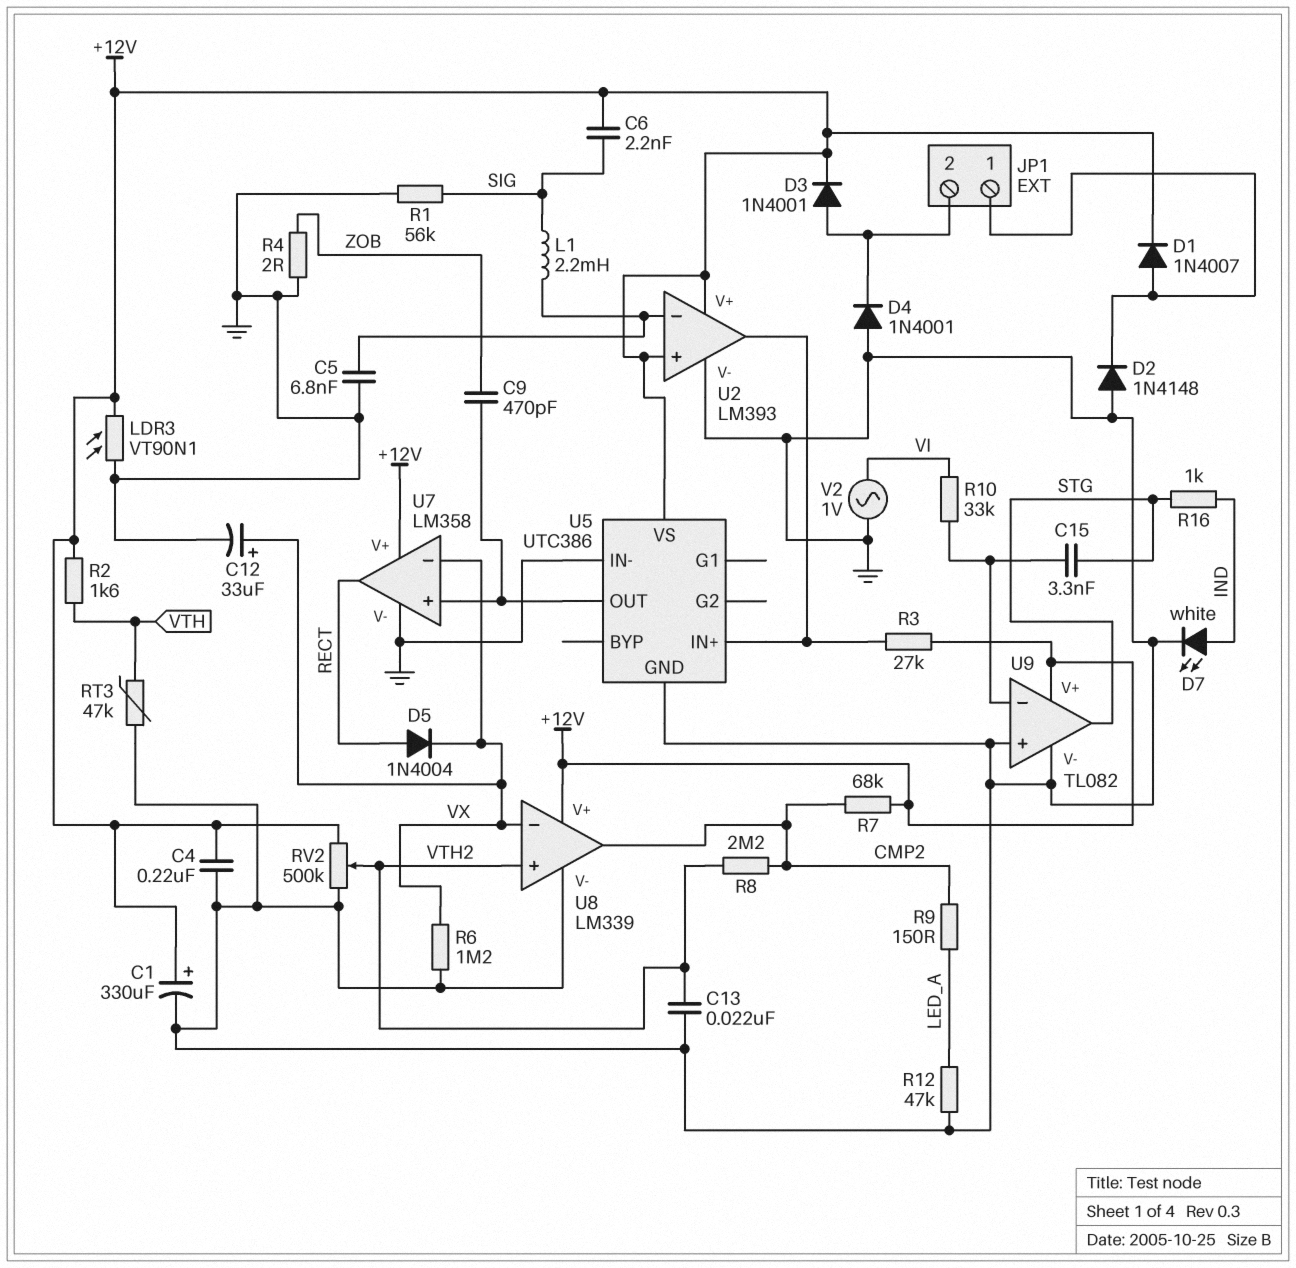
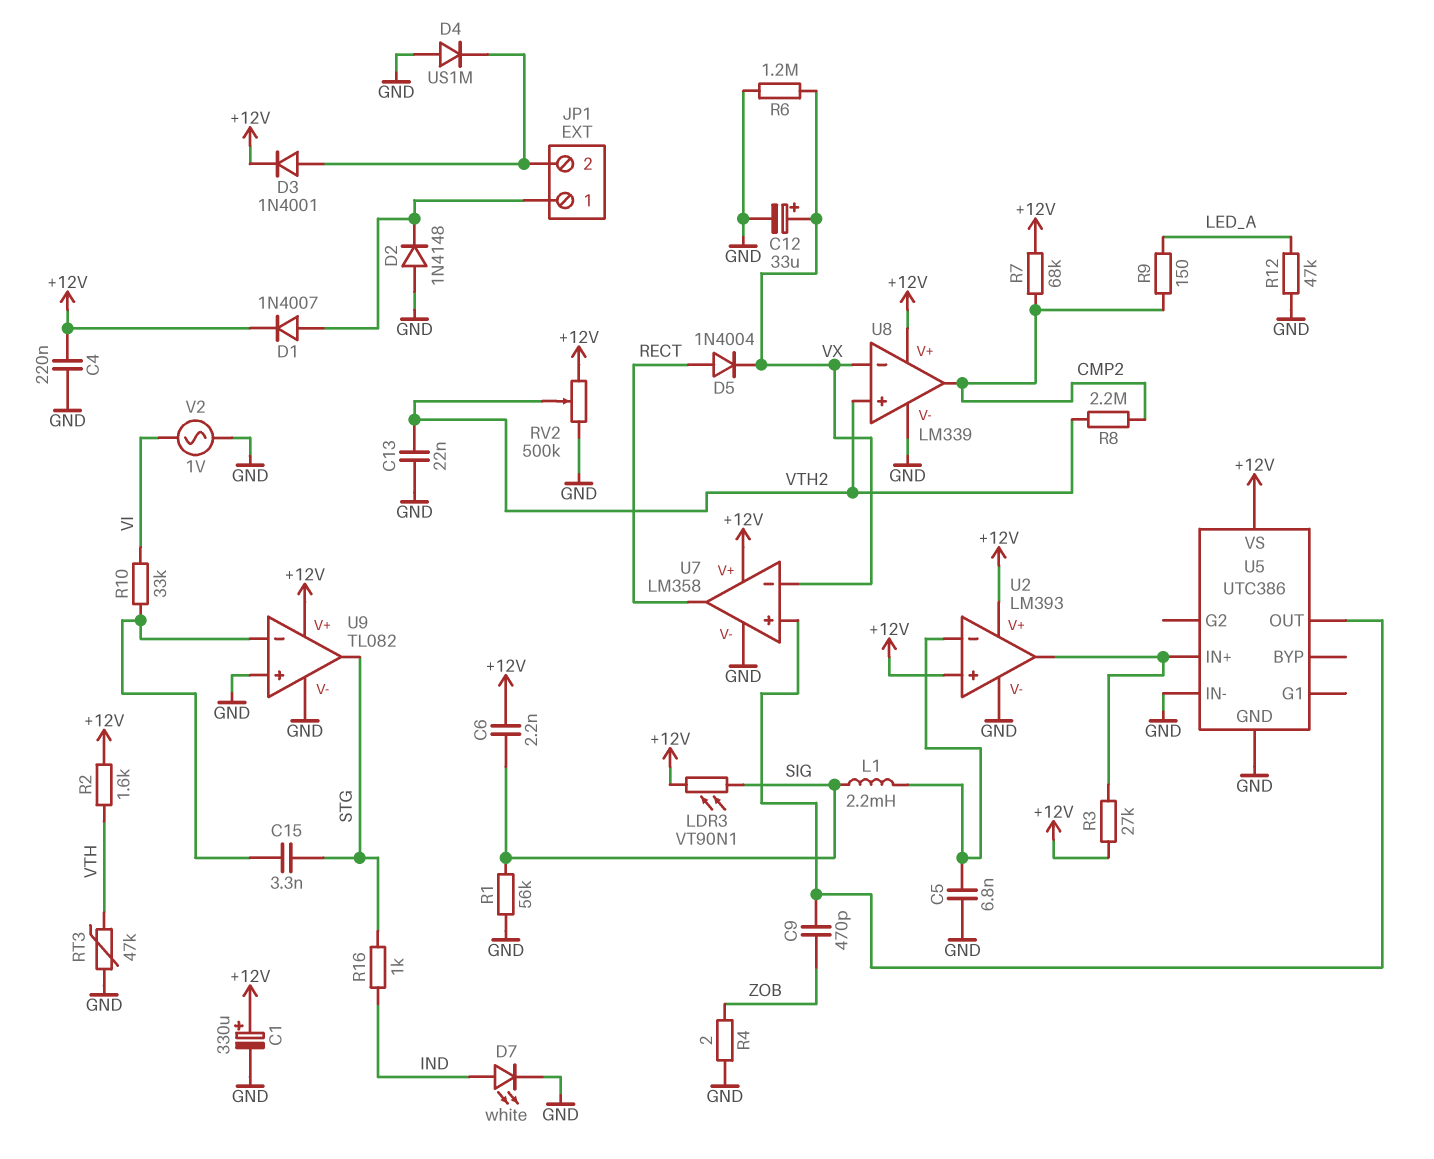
D4: diode 1N4001 (A GND, K JP1/2) -> diode US1M (A GND, K JP1/2)
LDR3: VT90N1 (+12V, GND) -> VT90N1 (+12V, SIG)

